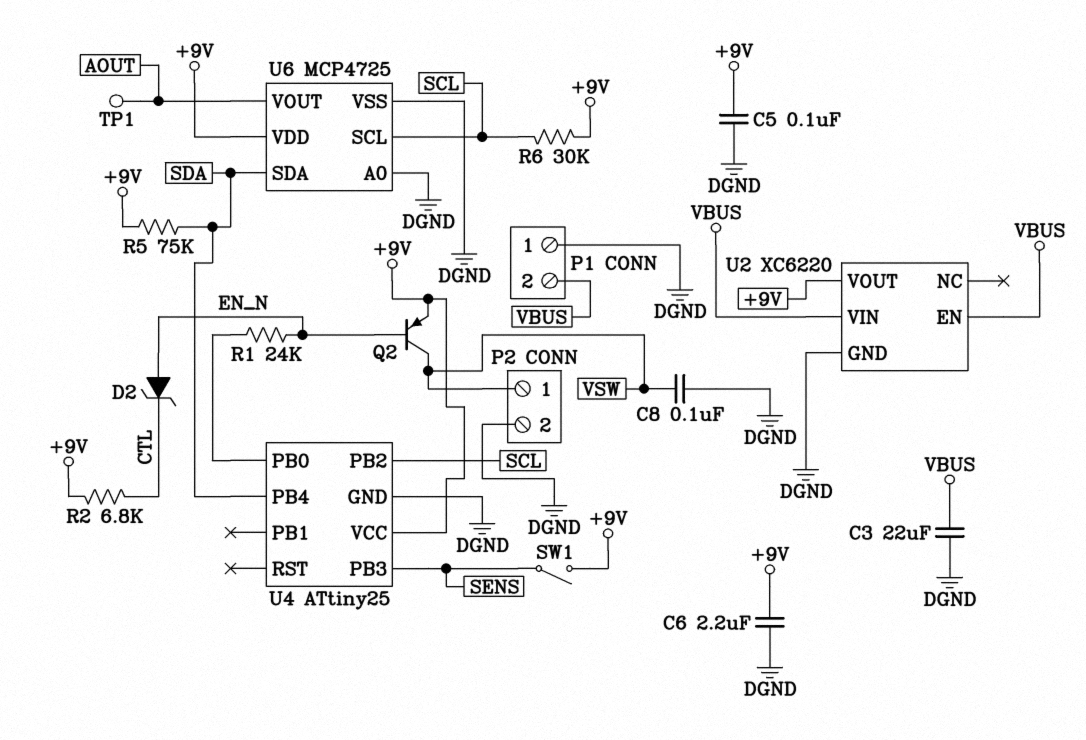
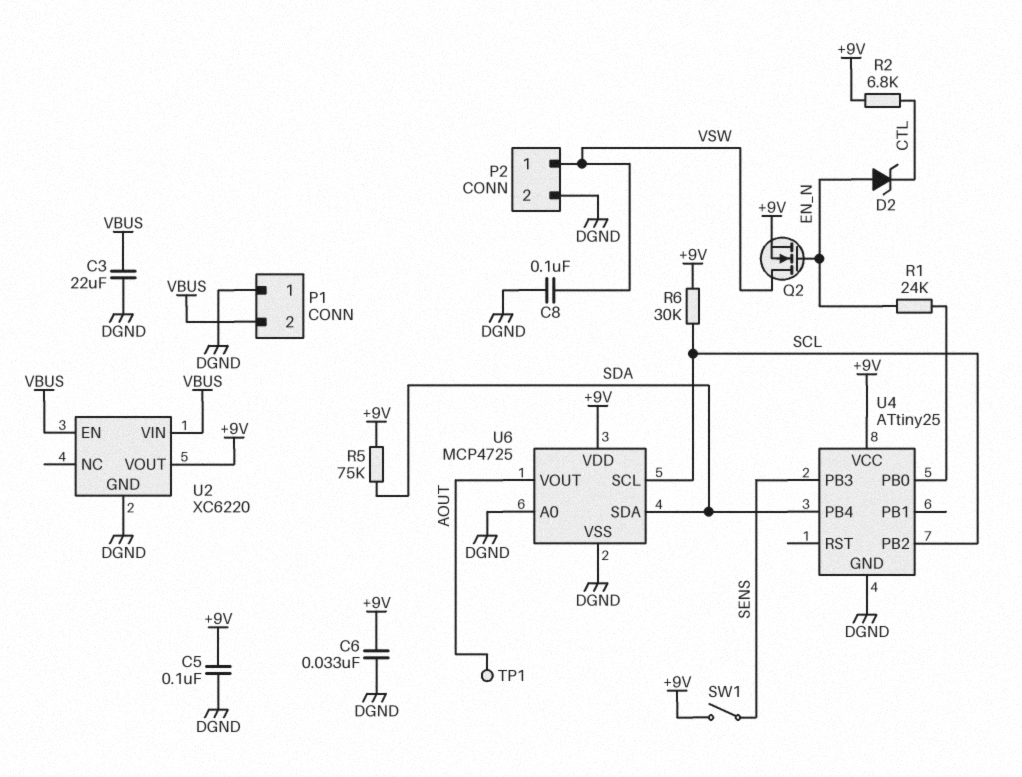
C6: 2.2uF (+9V, DGND) -> 33nF (+9V, DGND)
Q2: PNP (B EN_N, C VSW, E +9V) -> NMOS (G EN_N, D VSW, S +9V)

